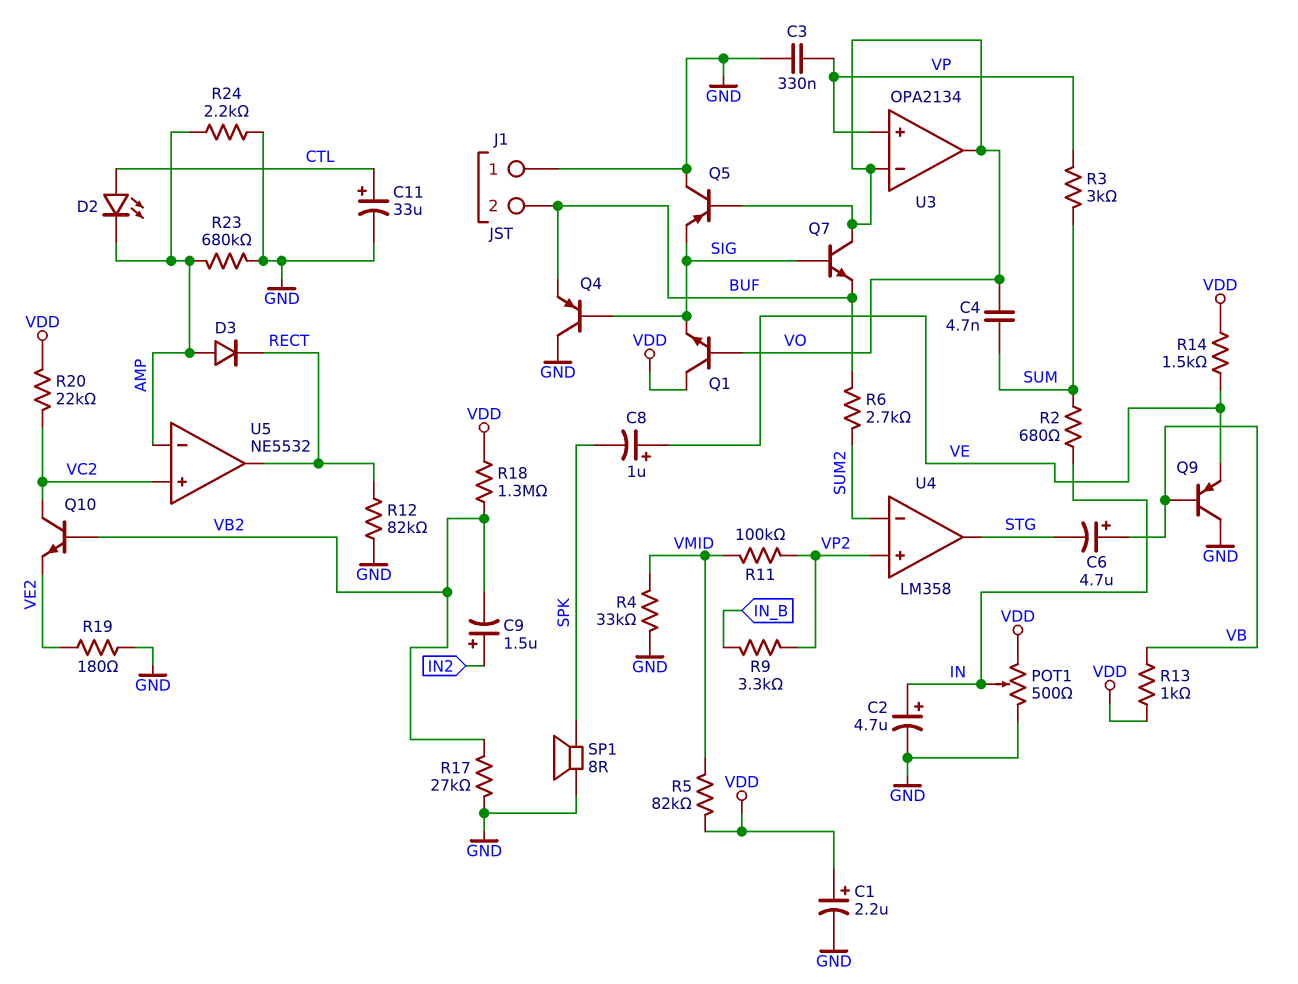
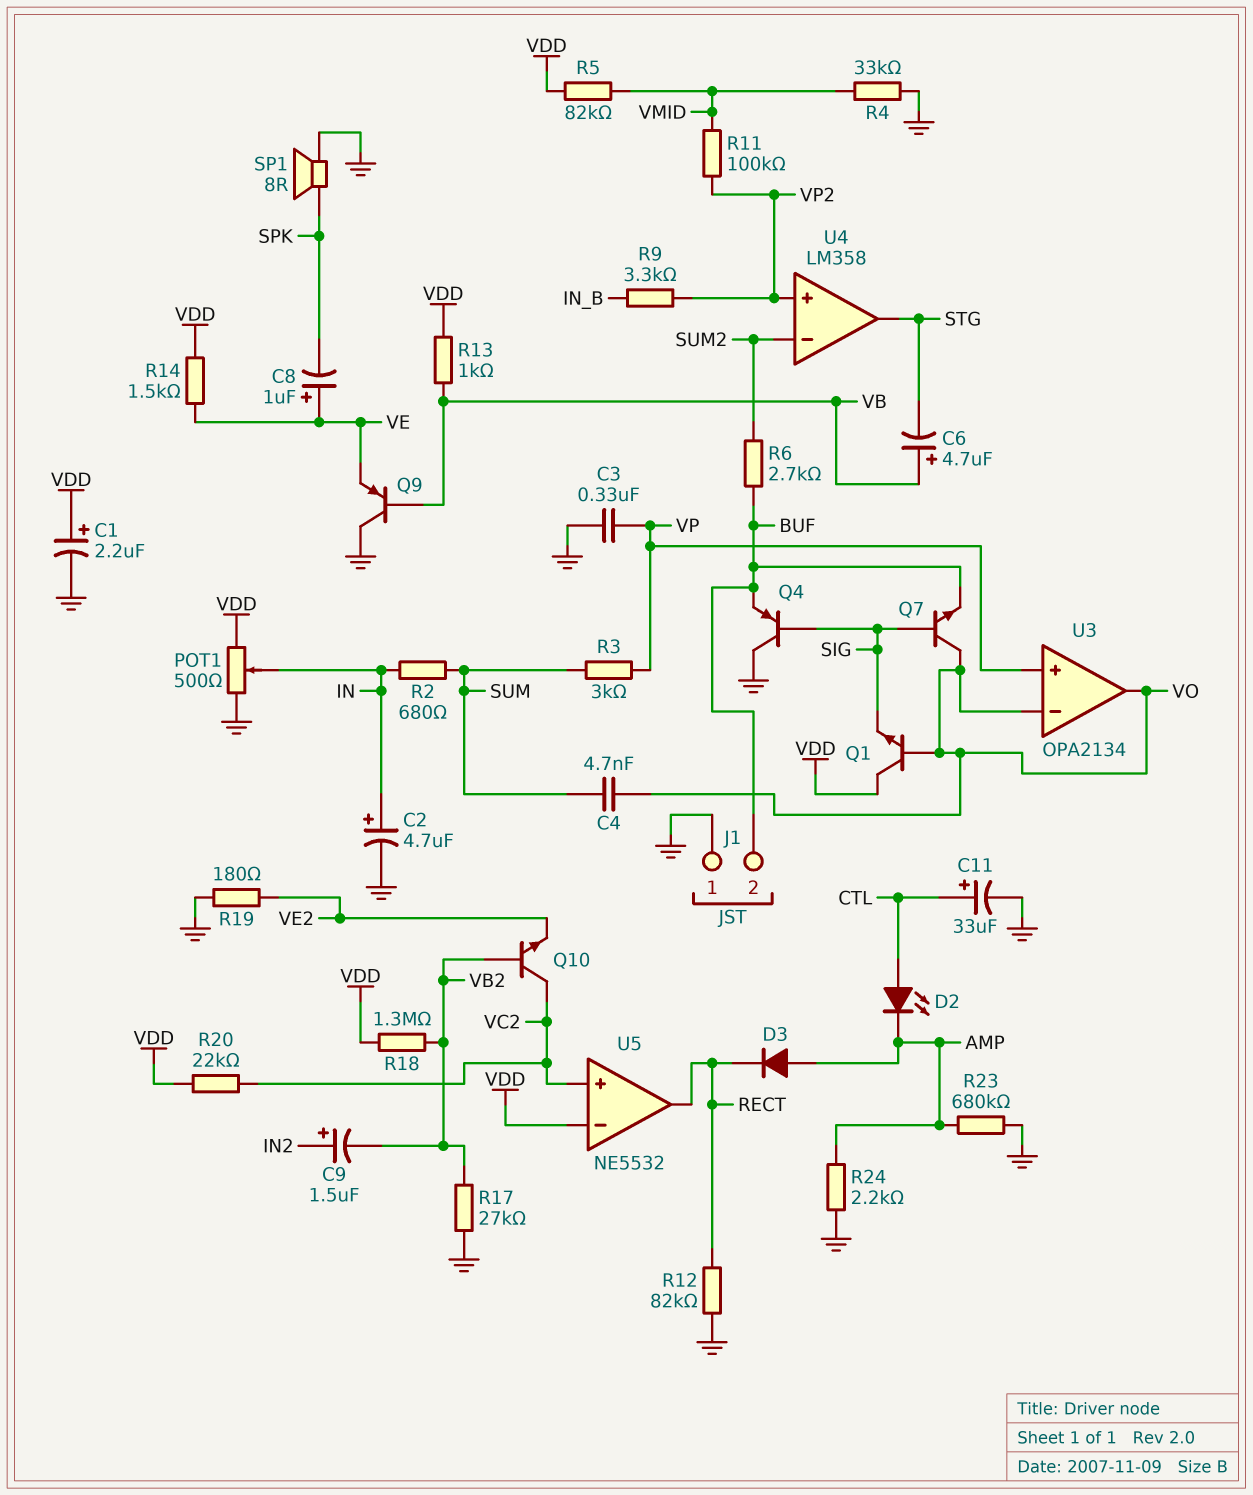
Q5: PNP (B VO, C GND, E SIG) -> none
U5 pin in-: AMP -> VDD

